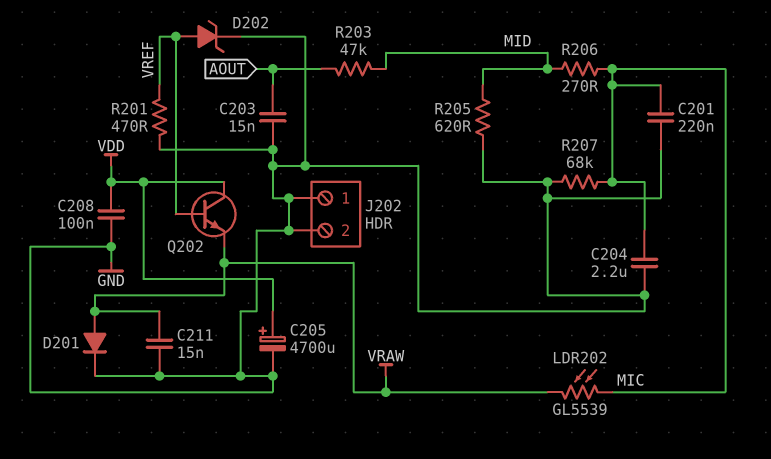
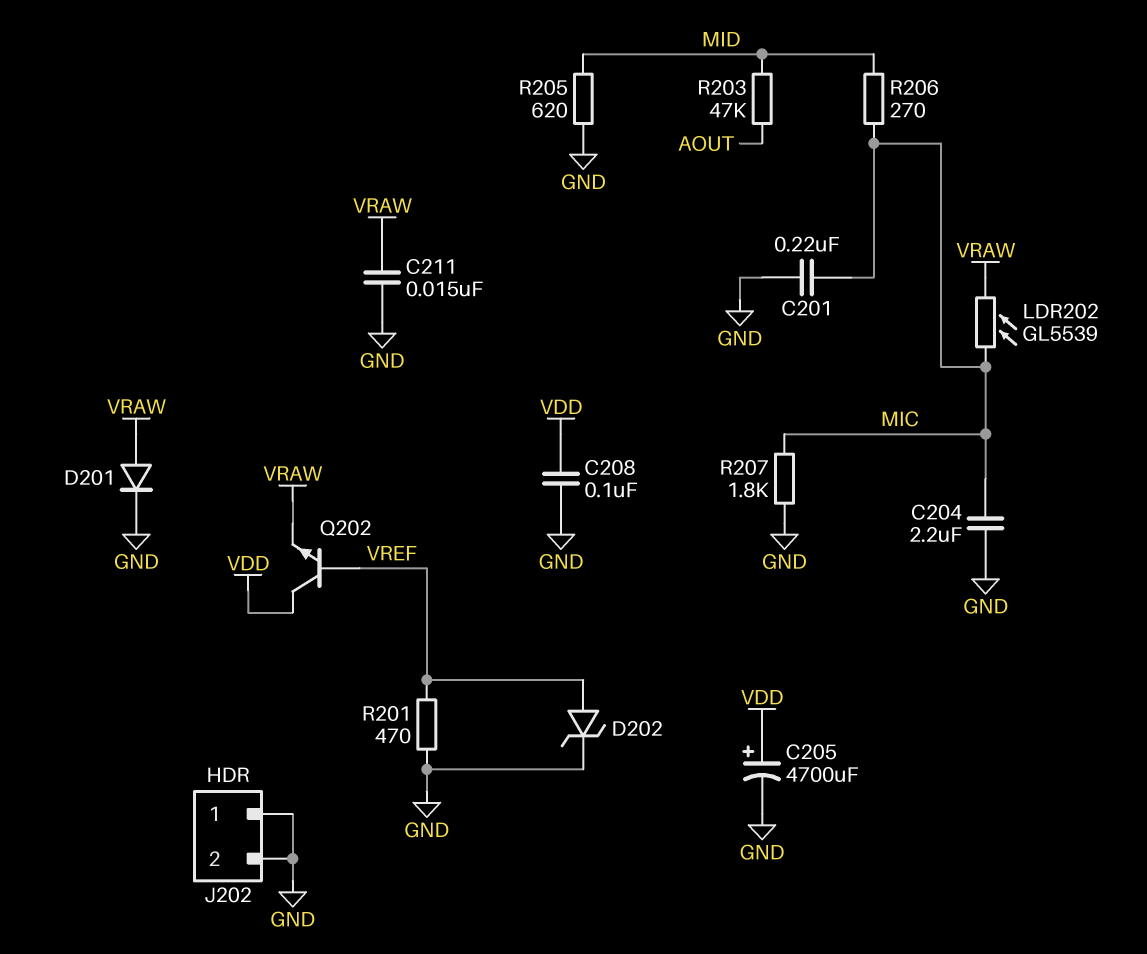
C203: 15nF (AOUT, GND) -> none
R207: 68k (GND, MIC) -> 1.8k (GND, MIC)

